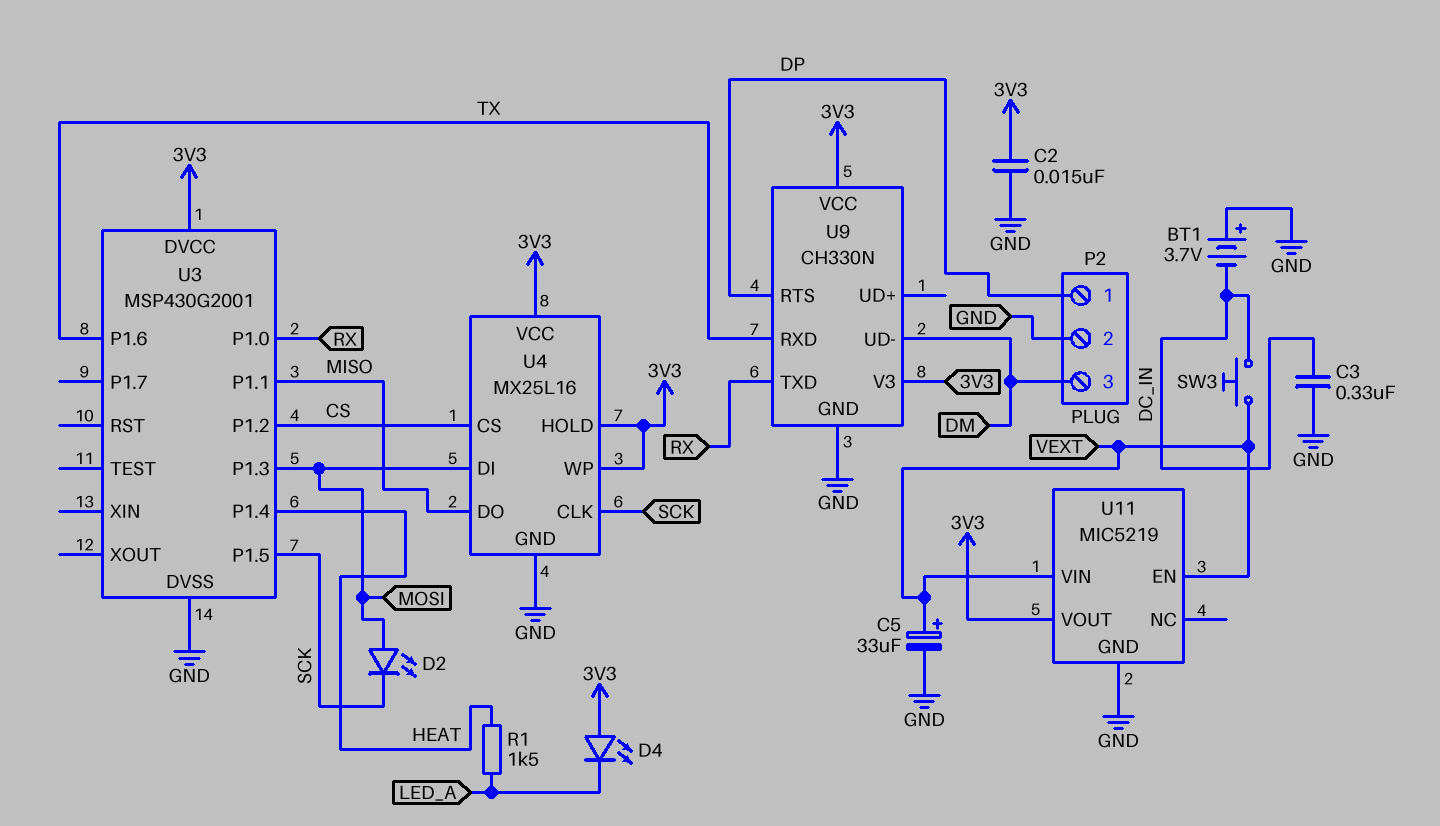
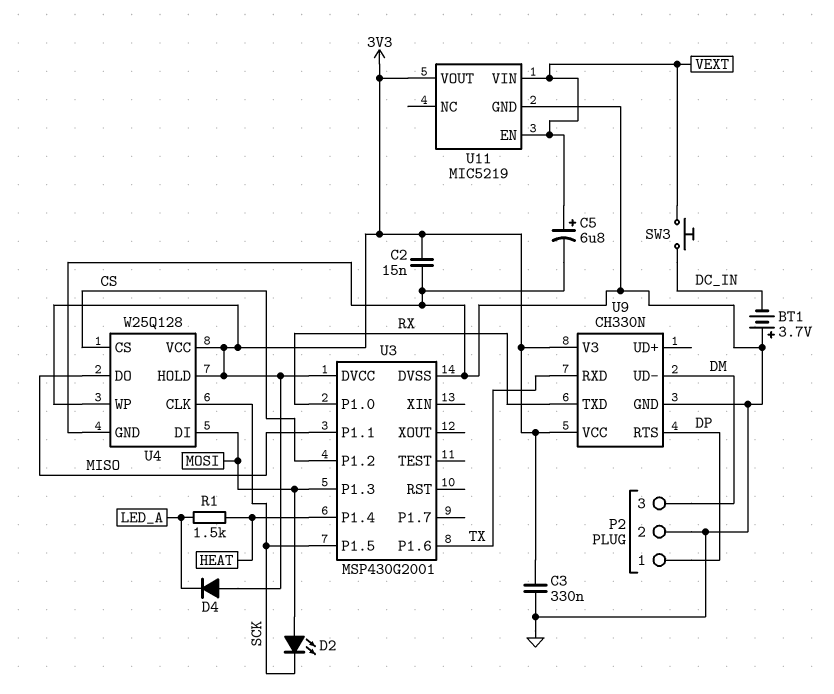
C3: 330nF (DC_IN, GND) -> 330nF (3V3, GND)
C5: 33uF (plus VEXT, minus GND) -> 6.8uF (plus VEXT, minus GND)
D4: LED (A 3V3, K LED_A) -> diode (A 3V3, K LED_A)
U4: MX25L16 -> W25Q128

